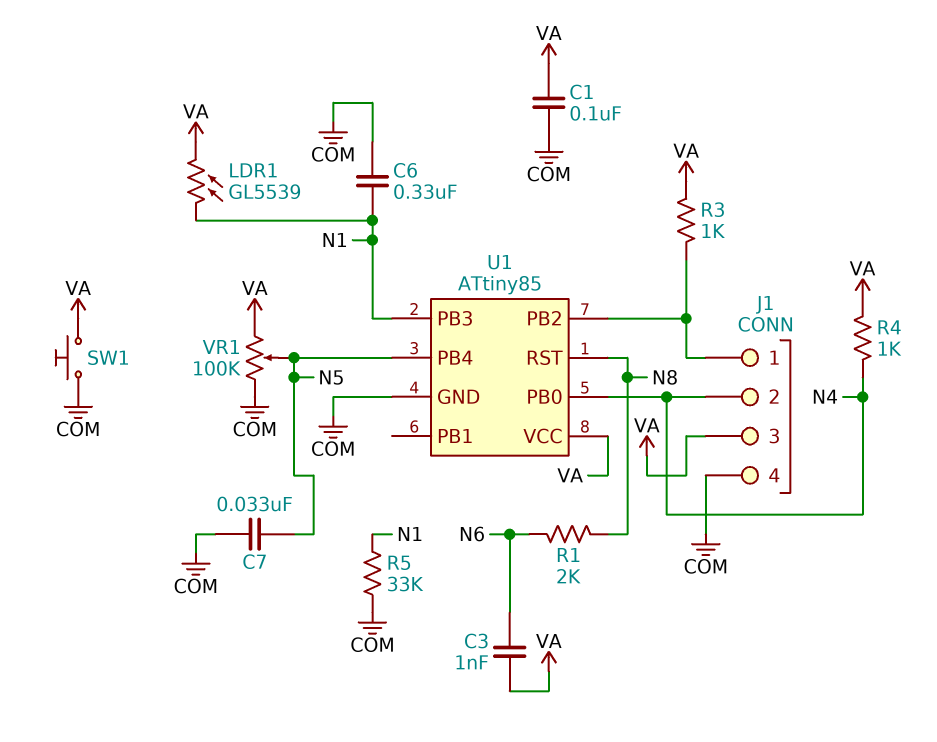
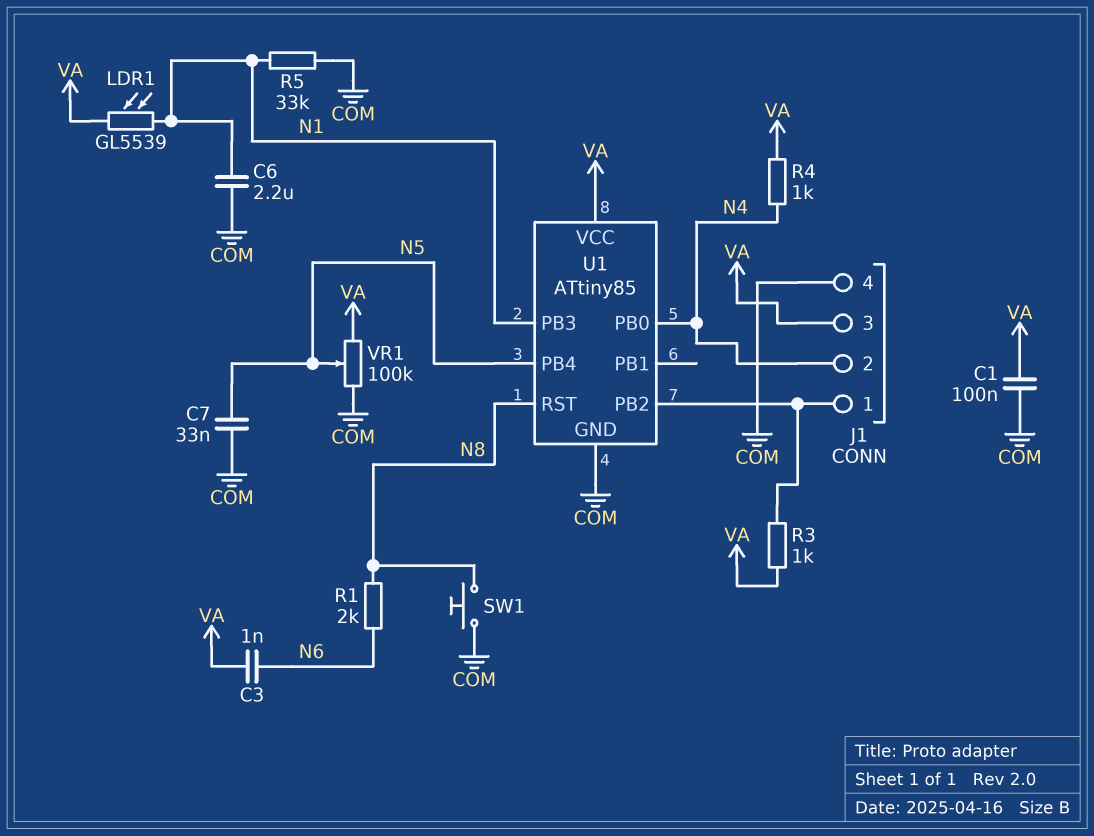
C6: 330nF (COM, N1) -> 2.2uF (COM, N1)
SW1: button (COM, VA) -> button (COM, N8)

